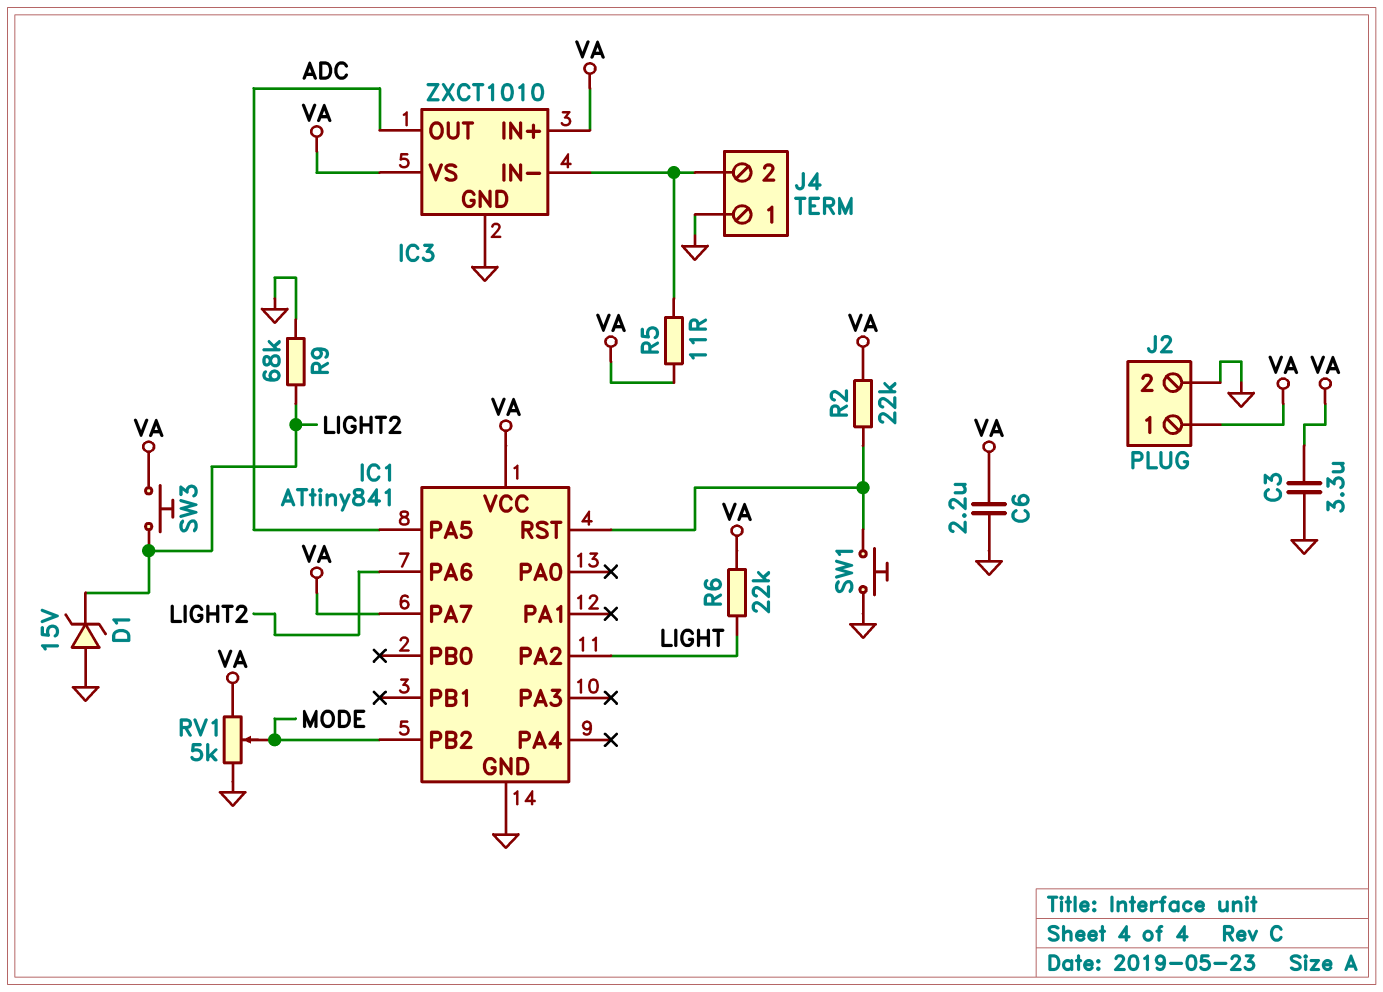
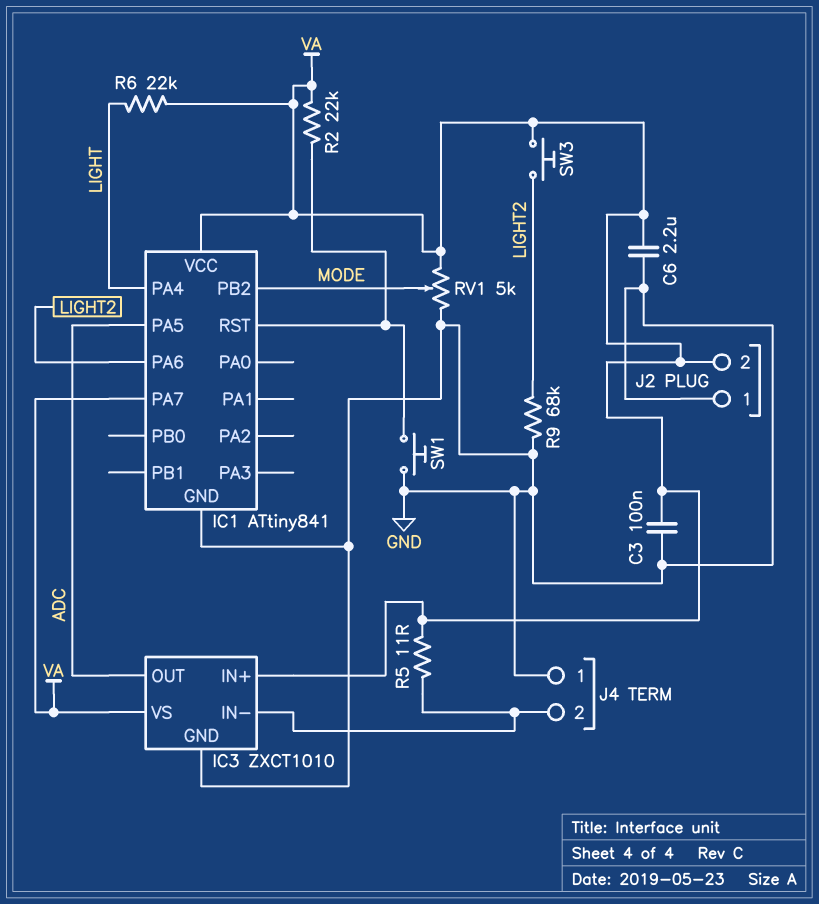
C3: 3.3uF (GND, VA) -> 100nF (GND, VA)
D1: zener 15V (A GND, K LIGHT2) -> none
IC1 pin PA2: LIGHT -> none
IC1 pin PA4: none -> LIGHT
J2 pin 1: VA -> GND
J2 pin 2: GND -> VA

